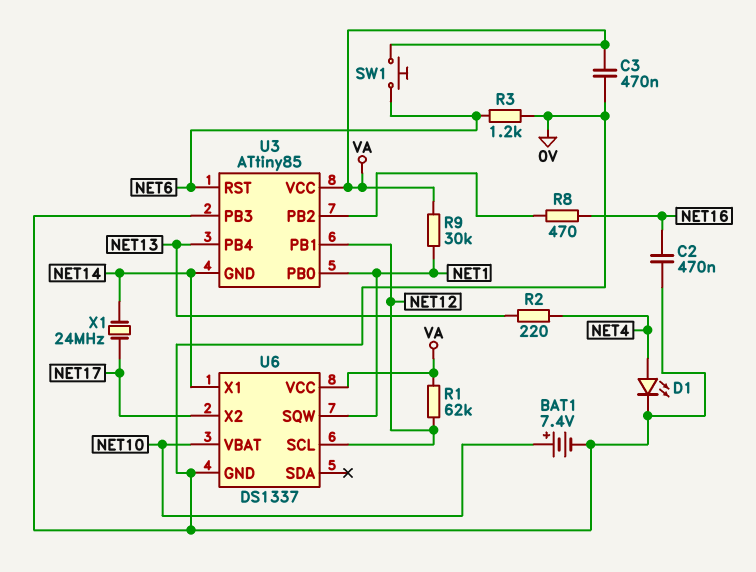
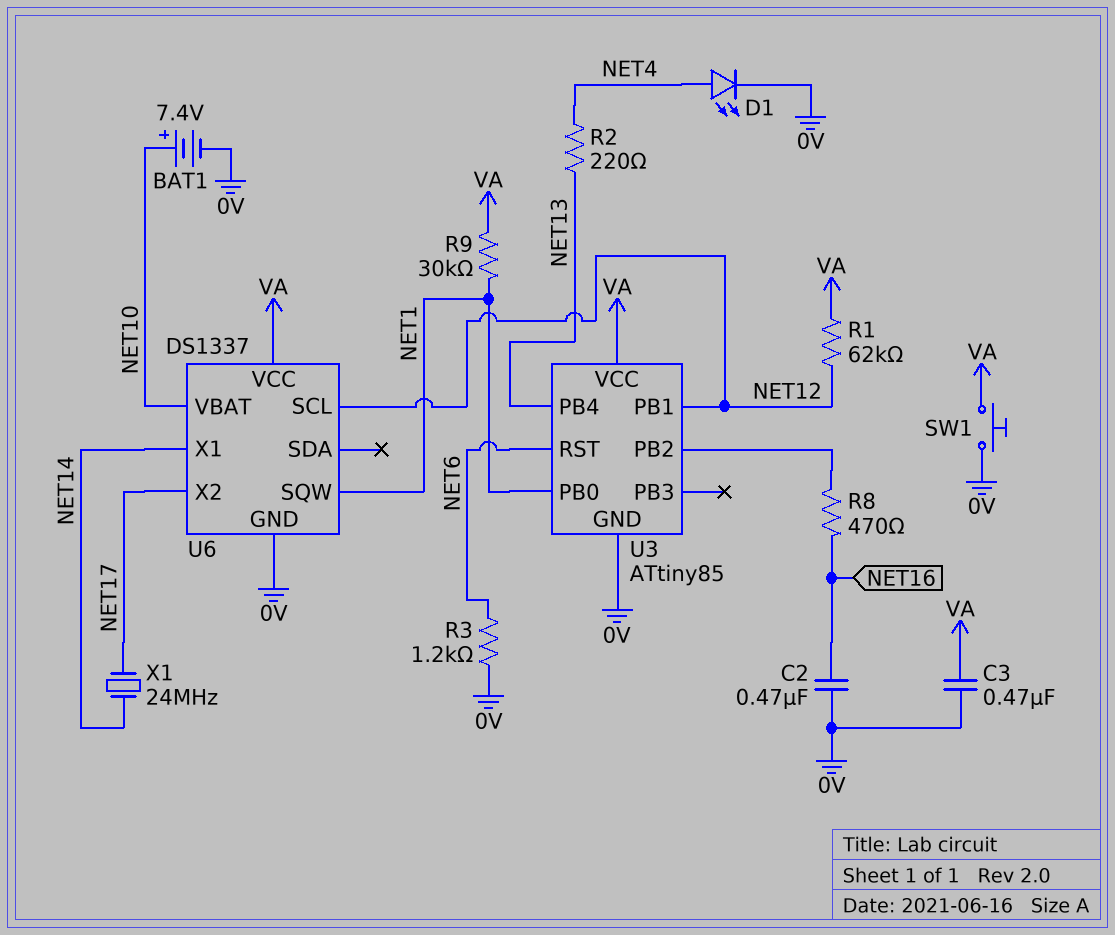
SW1: button (NET6, VA) -> button (0V, VA)
U3 pin GND: NET14 -> 0V
U3 pin PB3: 0V -> none

